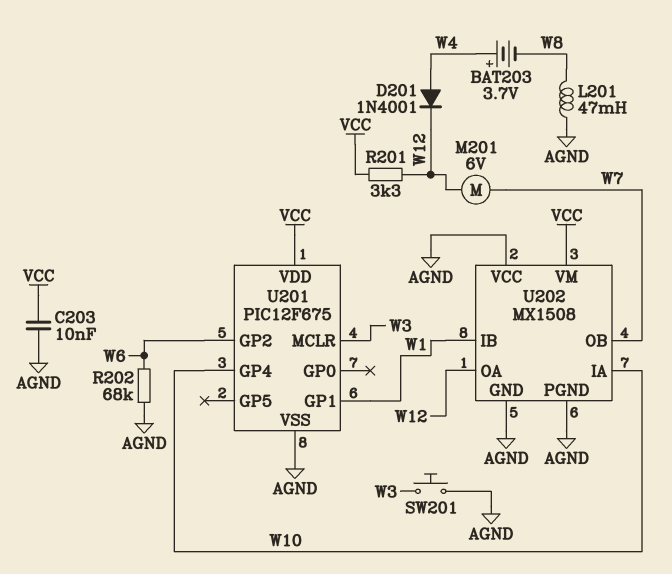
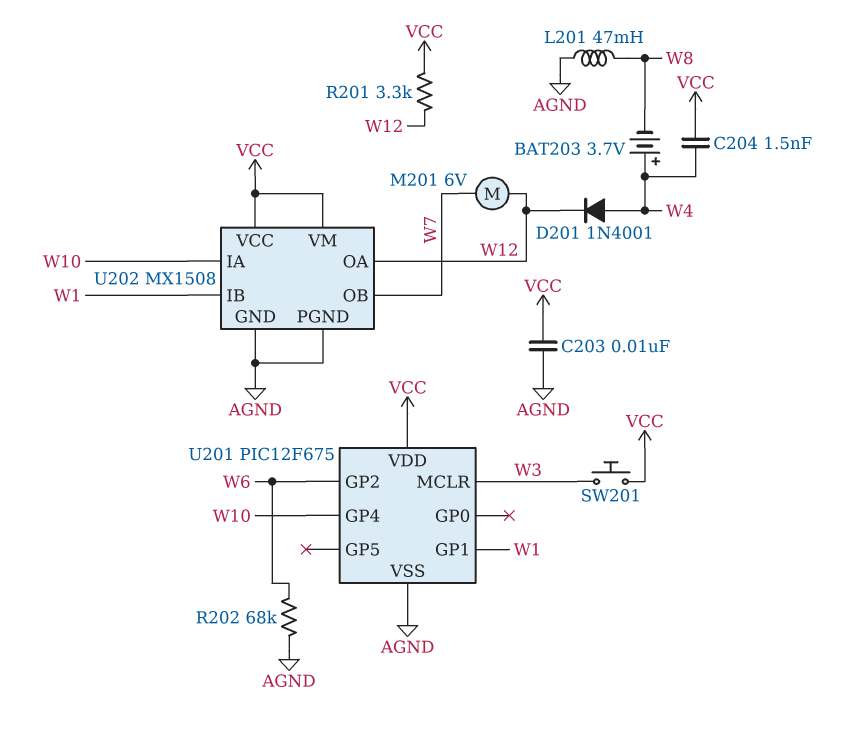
C204: none -> 1.5nF (VCC, W4)
SW201: button (AGND, W3) -> button (VCC, W3)
U202 pin VCC: AGND -> VCC

